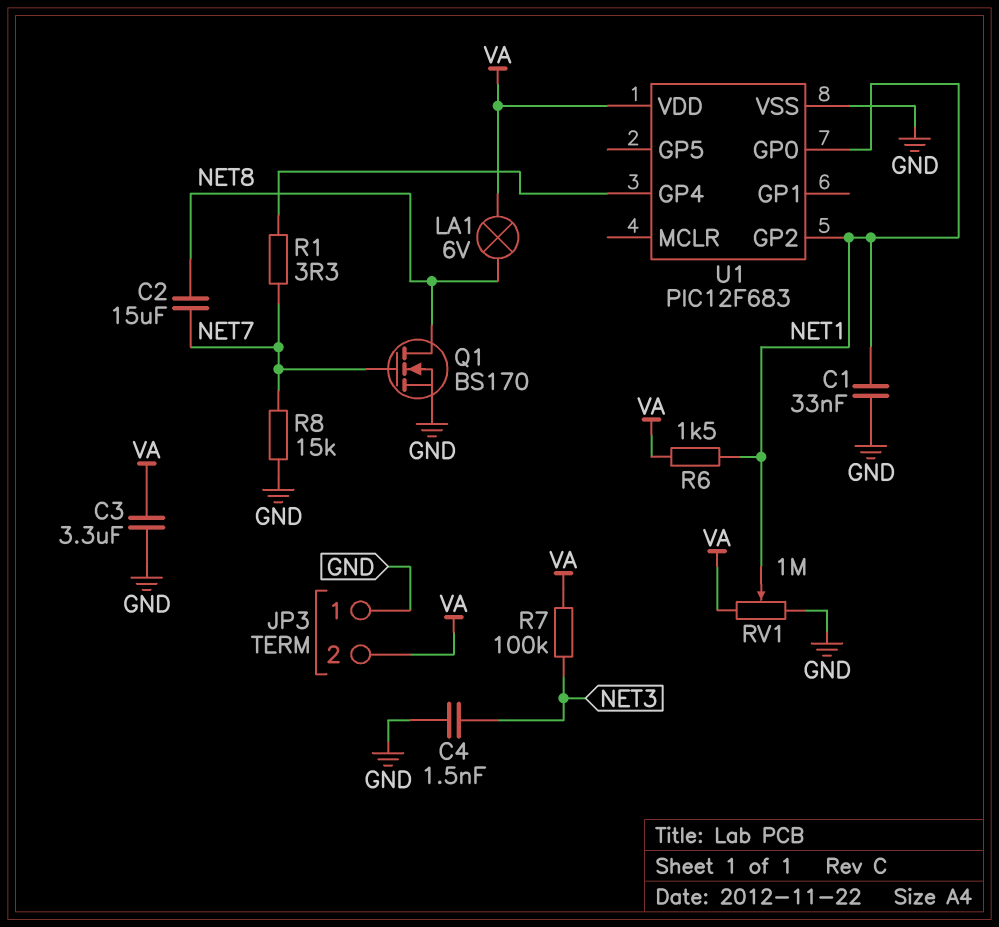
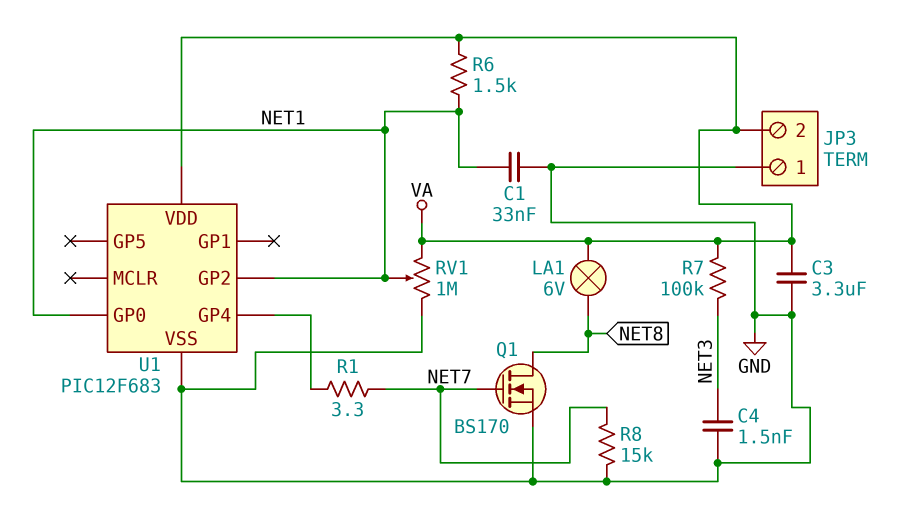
C2: 15uF (NET7, NET8) -> none

